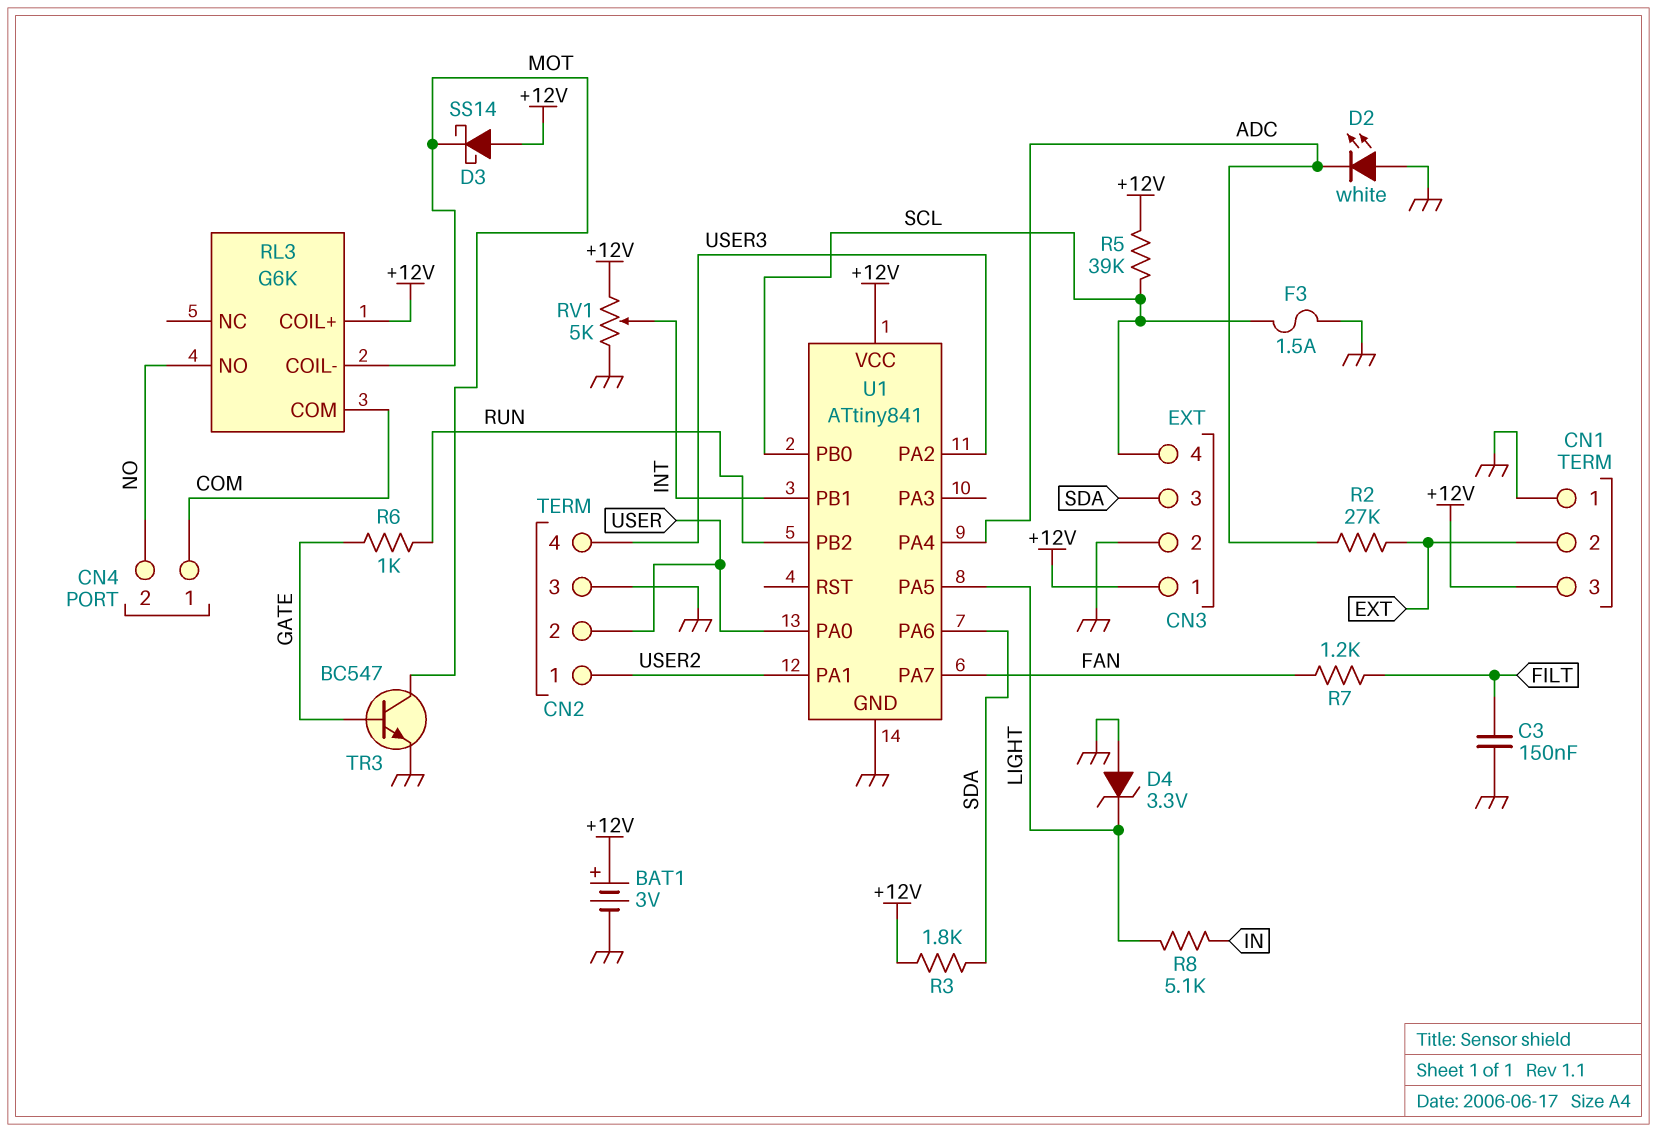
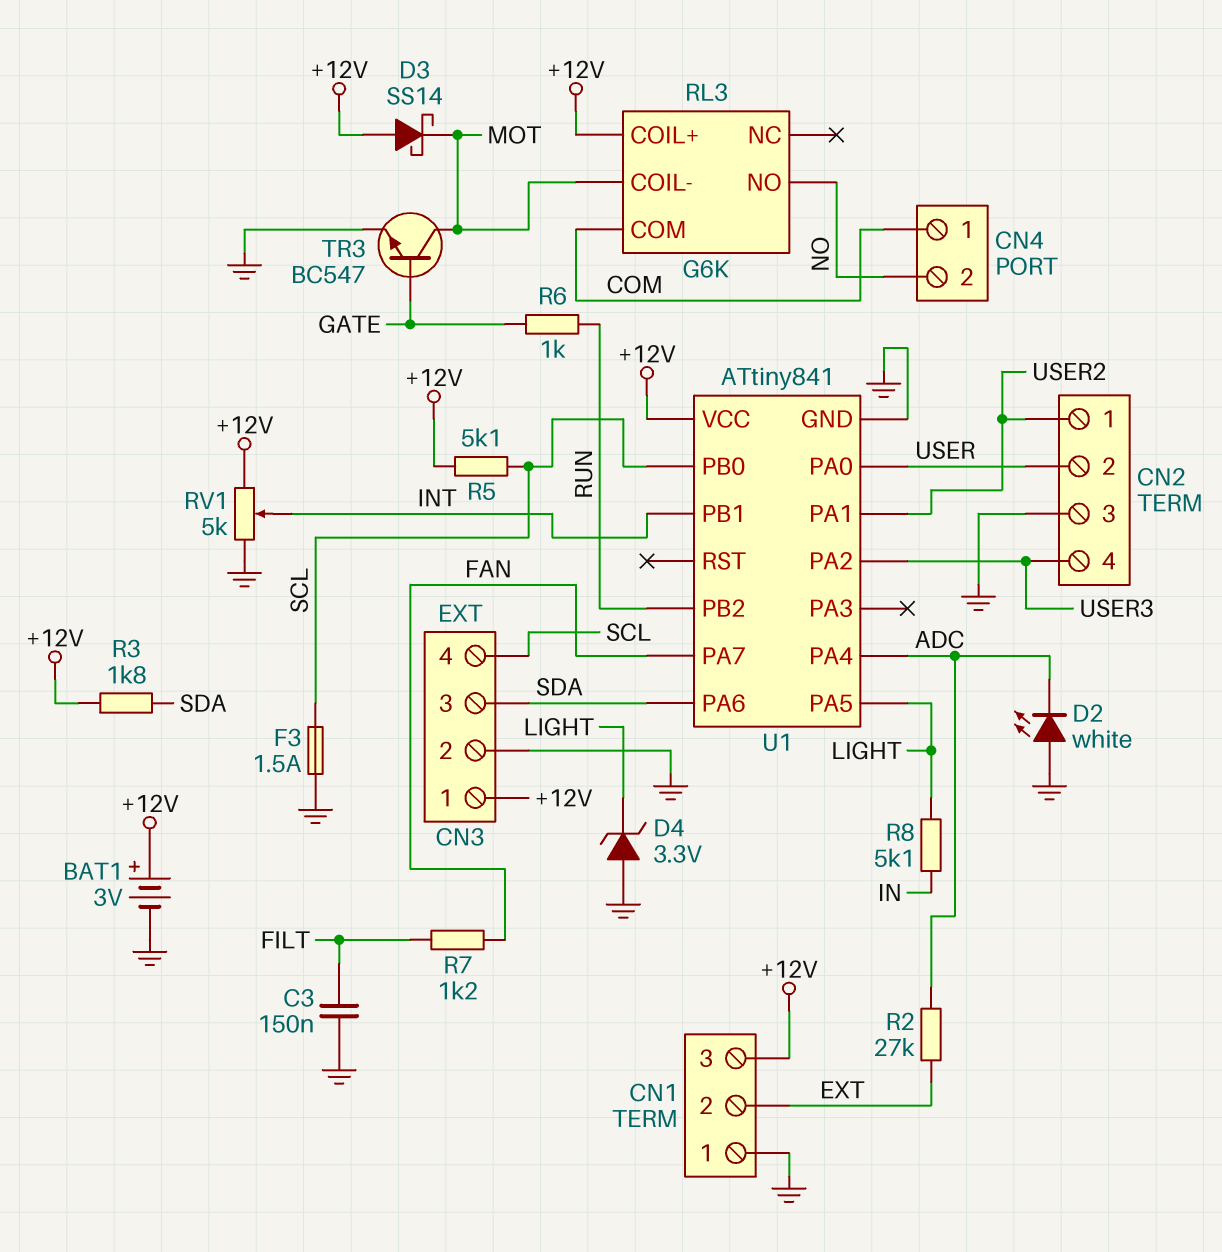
R5: 39k (+12V, SCL) -> 5.1k (+12V, SCL)

